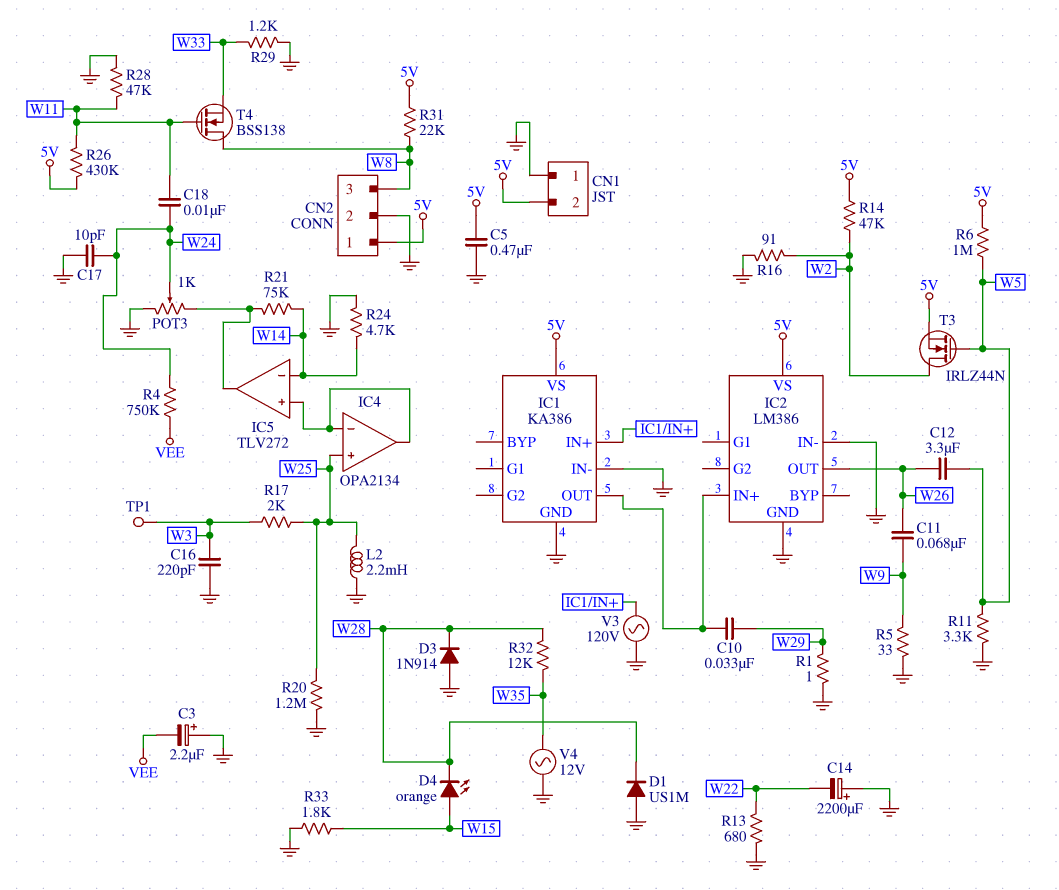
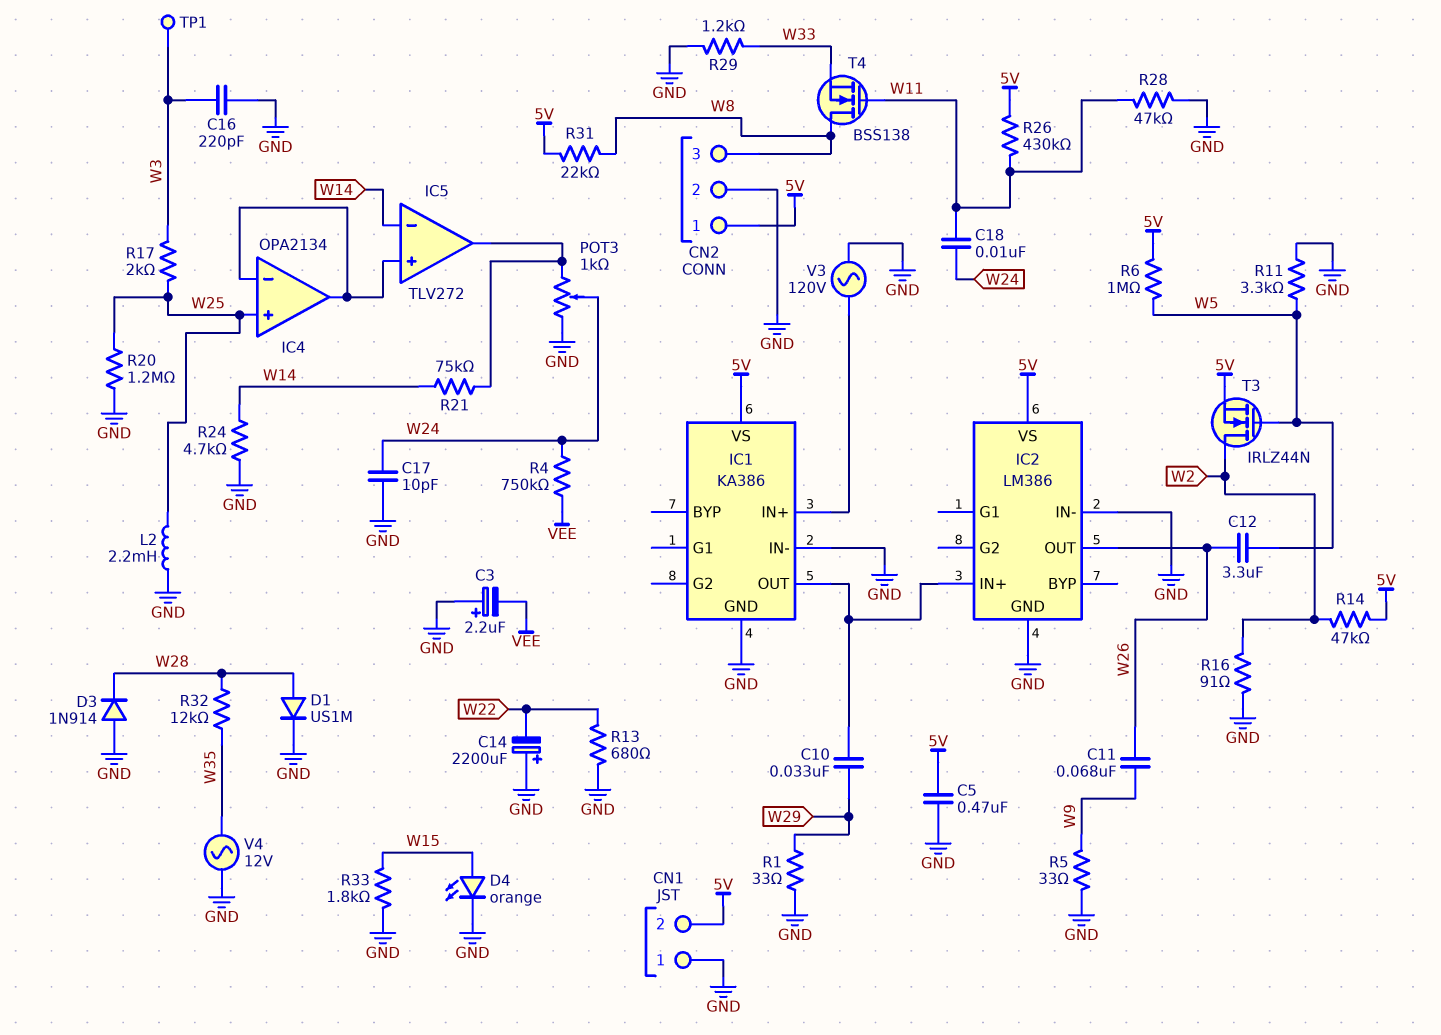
D1: diode US1M (A GND, K W28) -> diode US1M (A W28, K GND)
D4: LED orange (A W15, K W28) -> LED orange (A W15, K GND)
R1: 1 (GND, W29) -> 33 (GND, W29)

